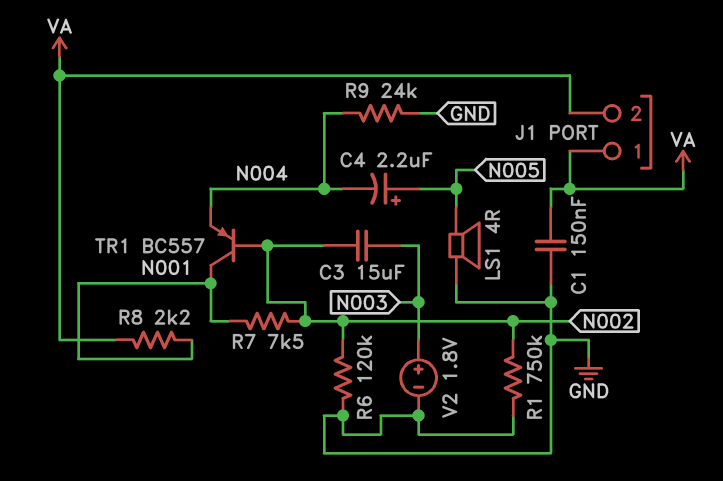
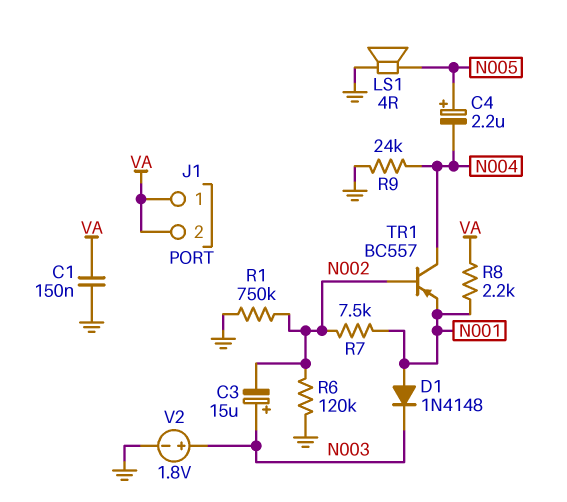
C3: 15uF (N002, N003) -> 15uF (plus N003, minus N002)
D1: none -> diode 1N4148 (A N001, K N003)
TR1: PNP BC557 (B N002, C N001, E N004) -> PNP BC557 (B N002, C N004, E N001)

